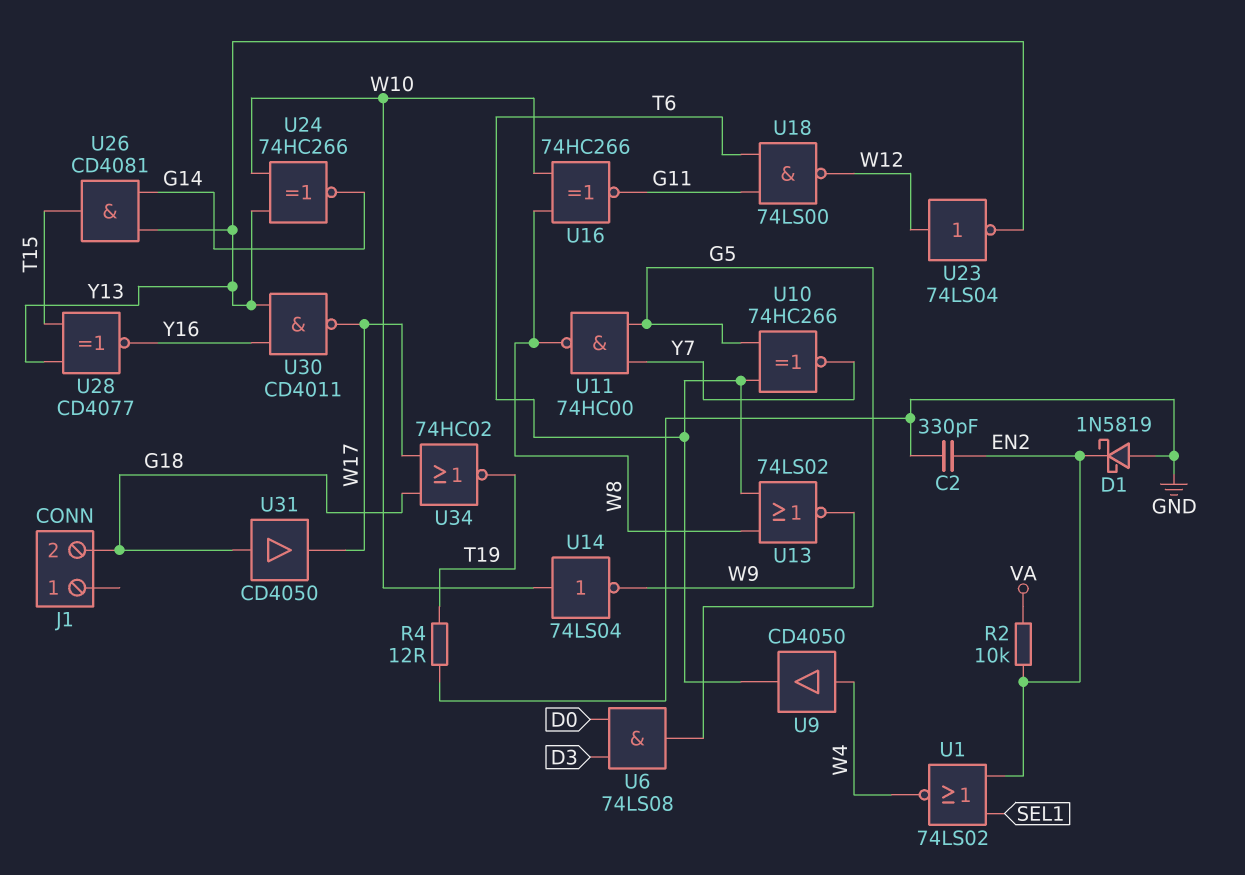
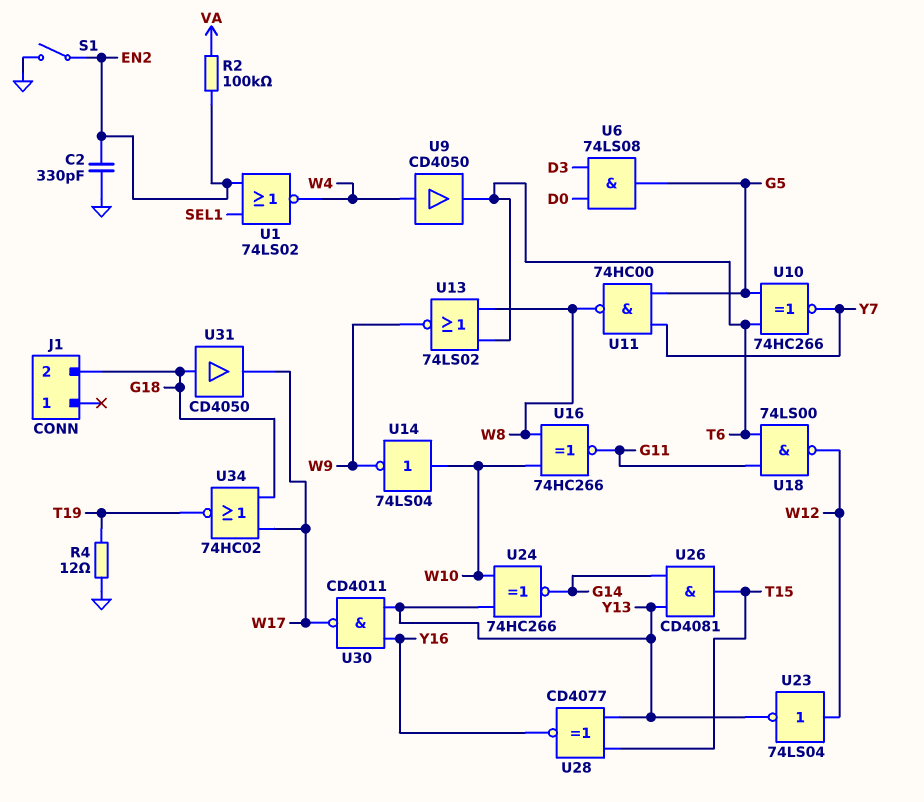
D1: schottky 1N5819 (A GND, K EN2) -> none
R2: 10k (EN2, VA) -> 100k (EN2, VA)
S1: none -> switch (EN2, GND)

